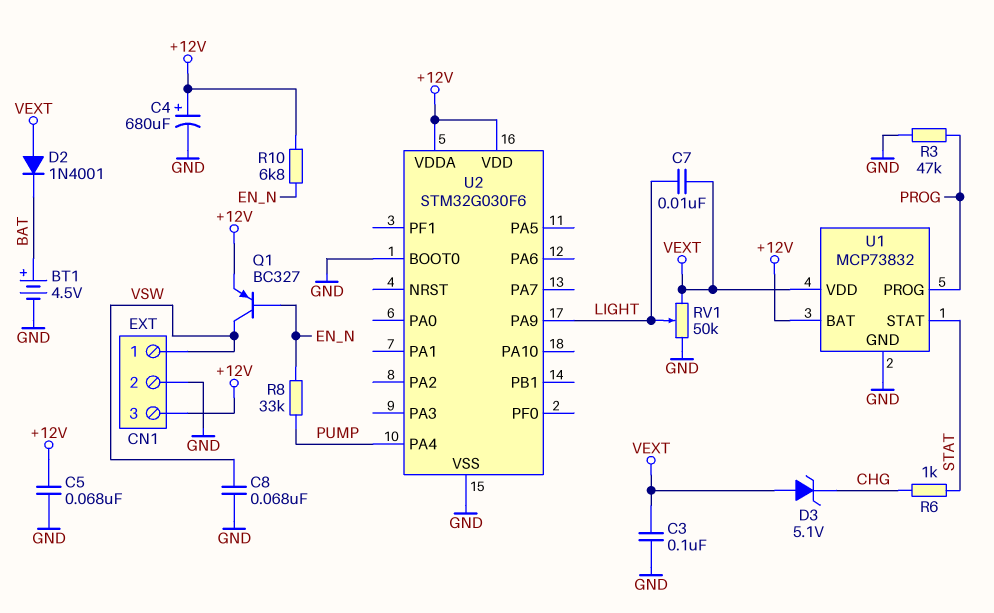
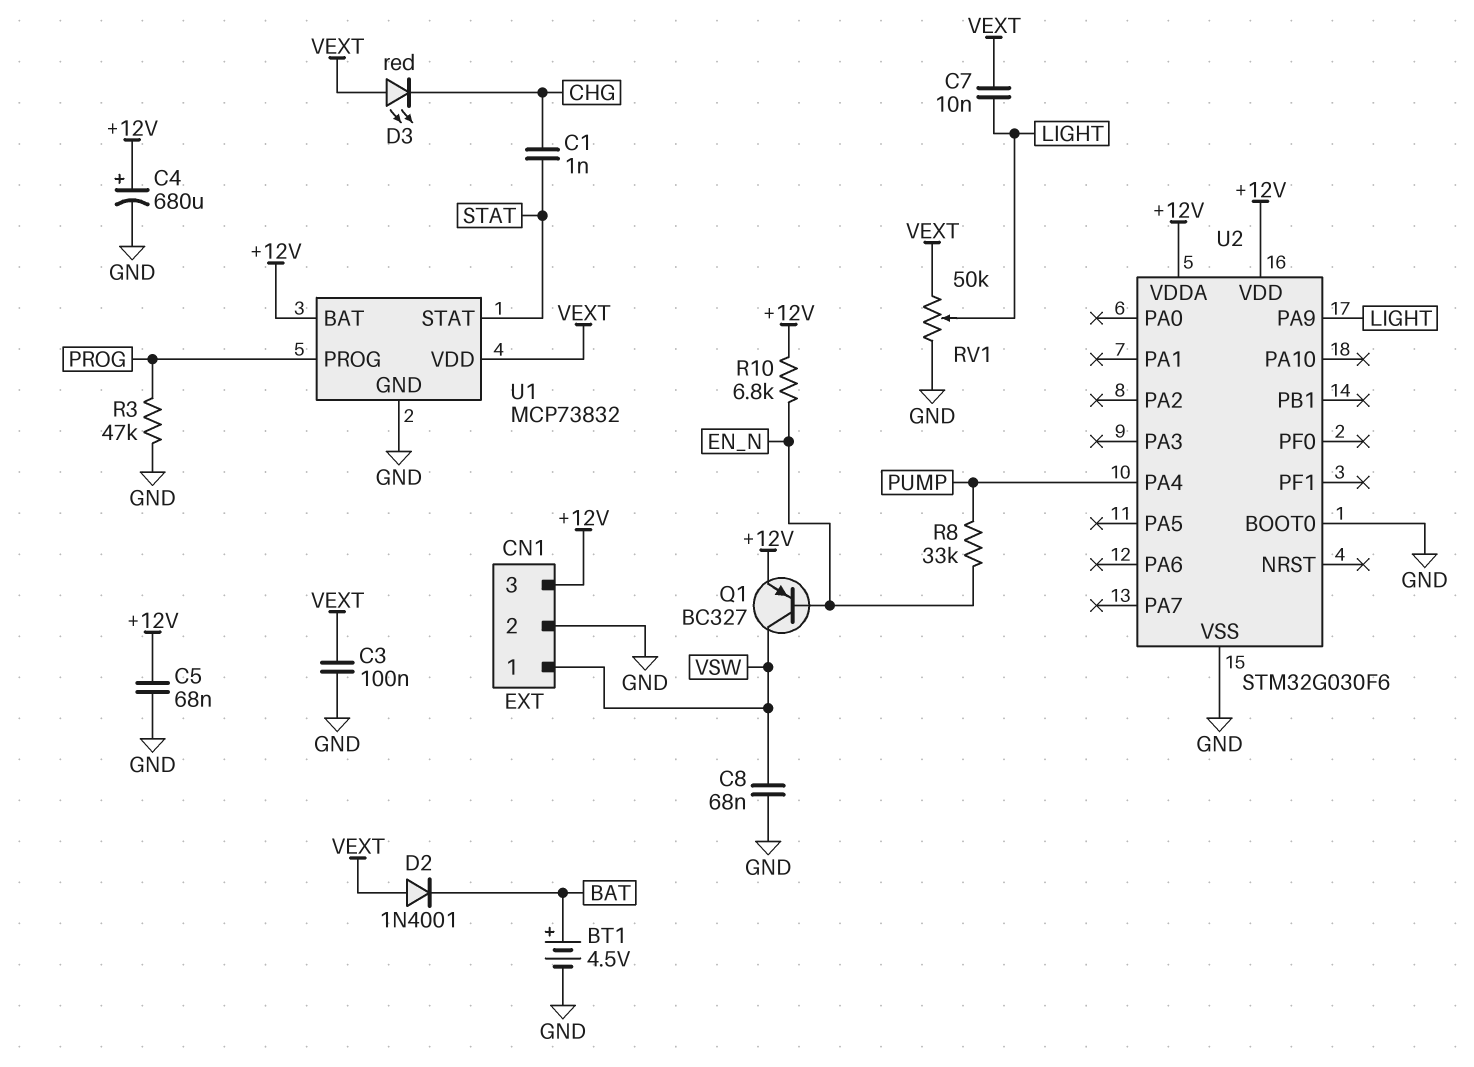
C1: none -> 1nF (CHG, STAT)
D3: zener 5.1V (A VEXT, K CHG) -> LED red (A VEXT, K CHG)
R6: 1k (CHG, STAT) -> none

